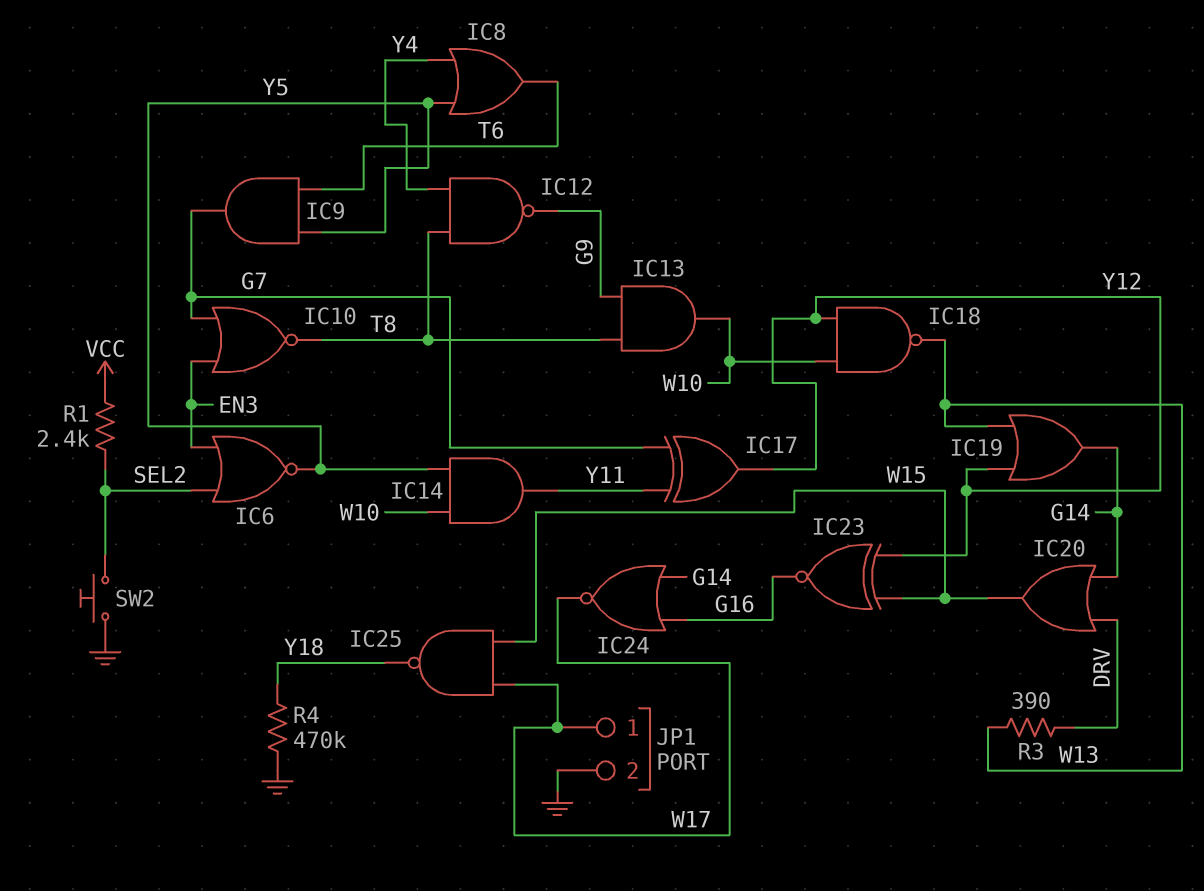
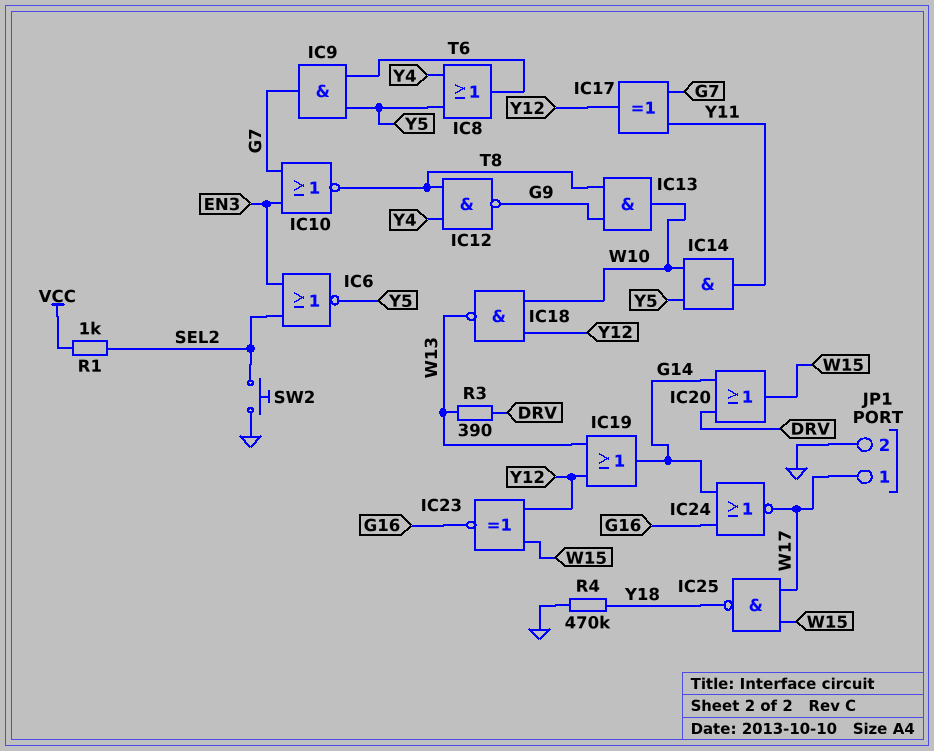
R1: 2.4k (SEL2, VCC) -> 1k (SEL2, VCC)

